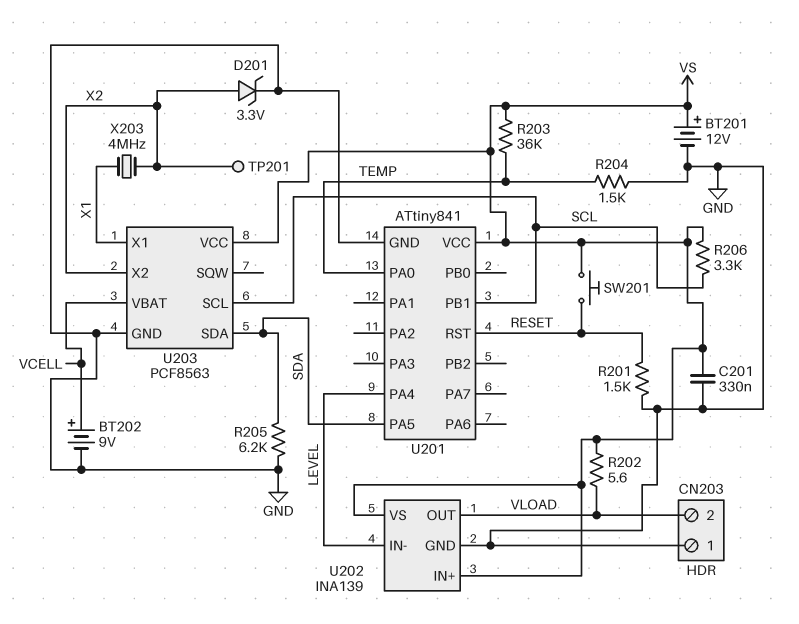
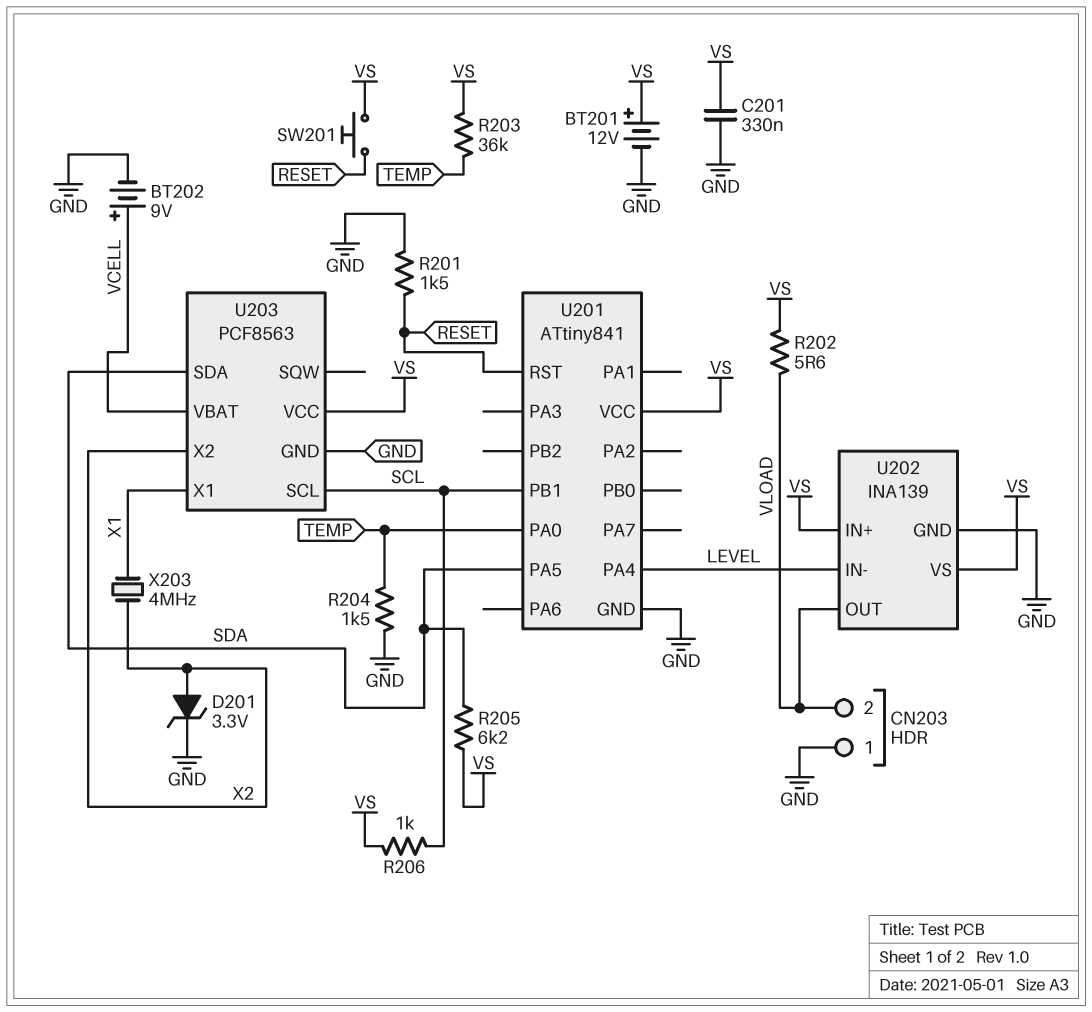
R205: 6.2k (GND, SDA) -> 6.2k (SDA, VS)
R206: 3.3k (SCL, VS) -> 1k (SCL, VS)
TP201: test point (X2) -> none

